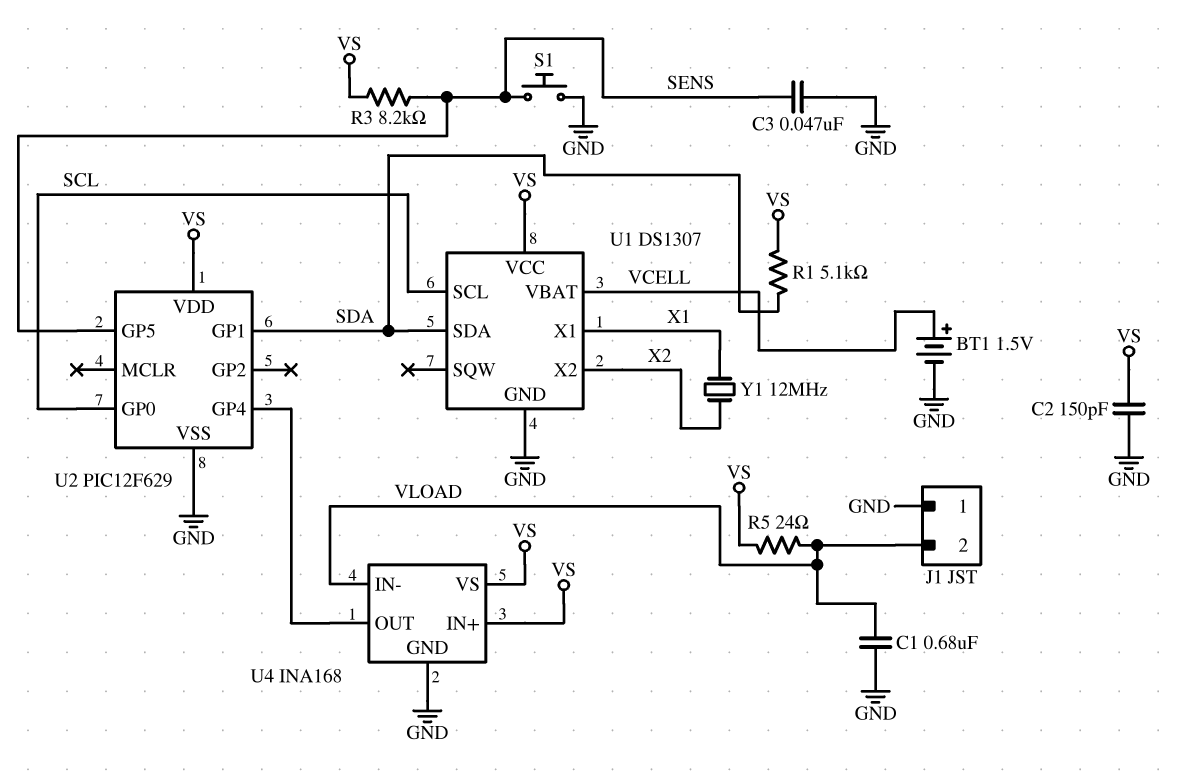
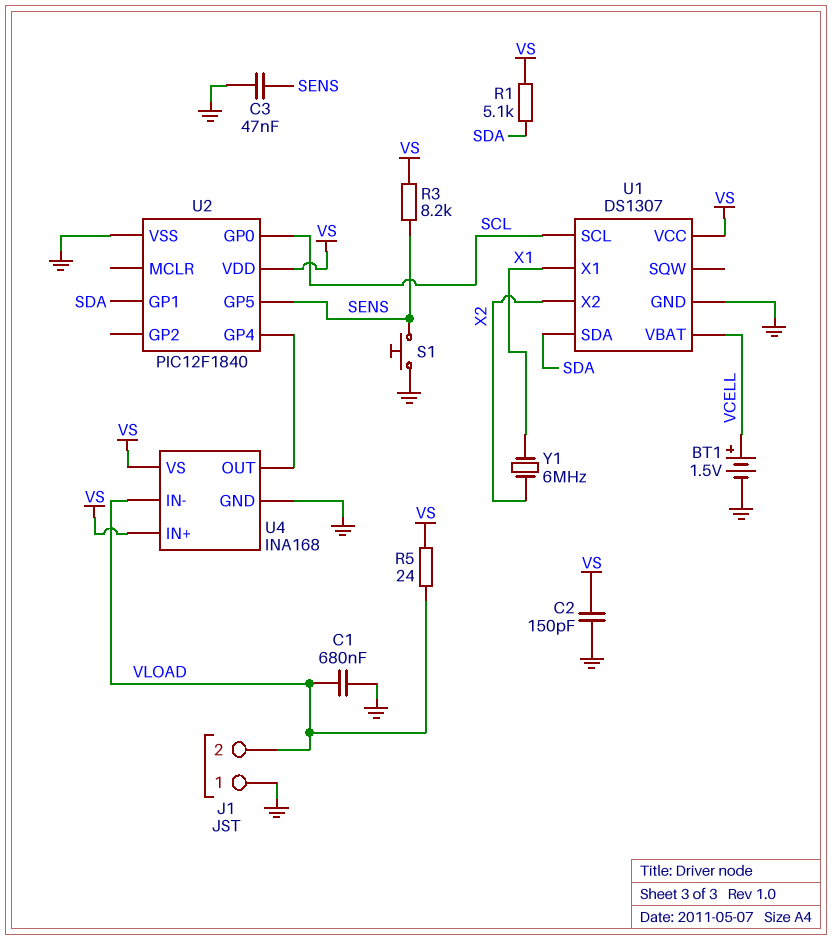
U2: PIC12F629 -> PIC12F1840
Y1: 12MHz (X1, X2) -> 6MHz (X1, X2)

